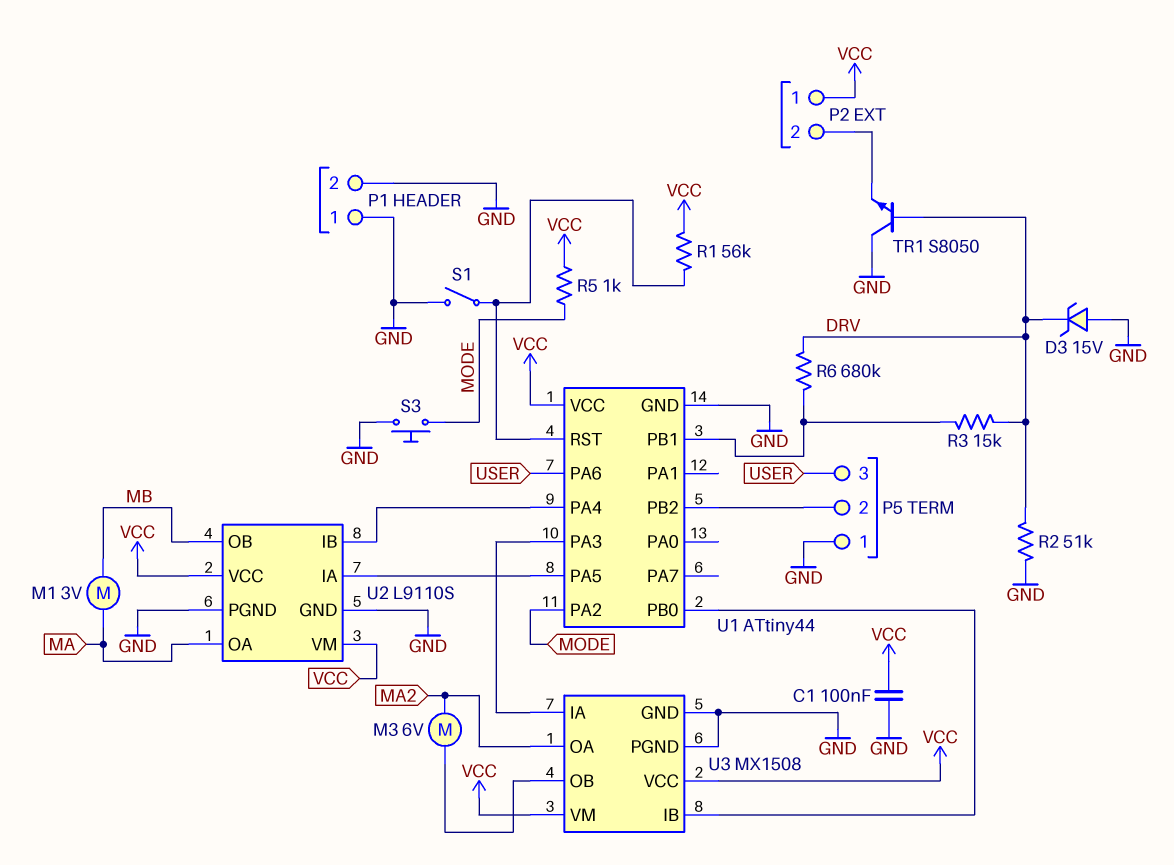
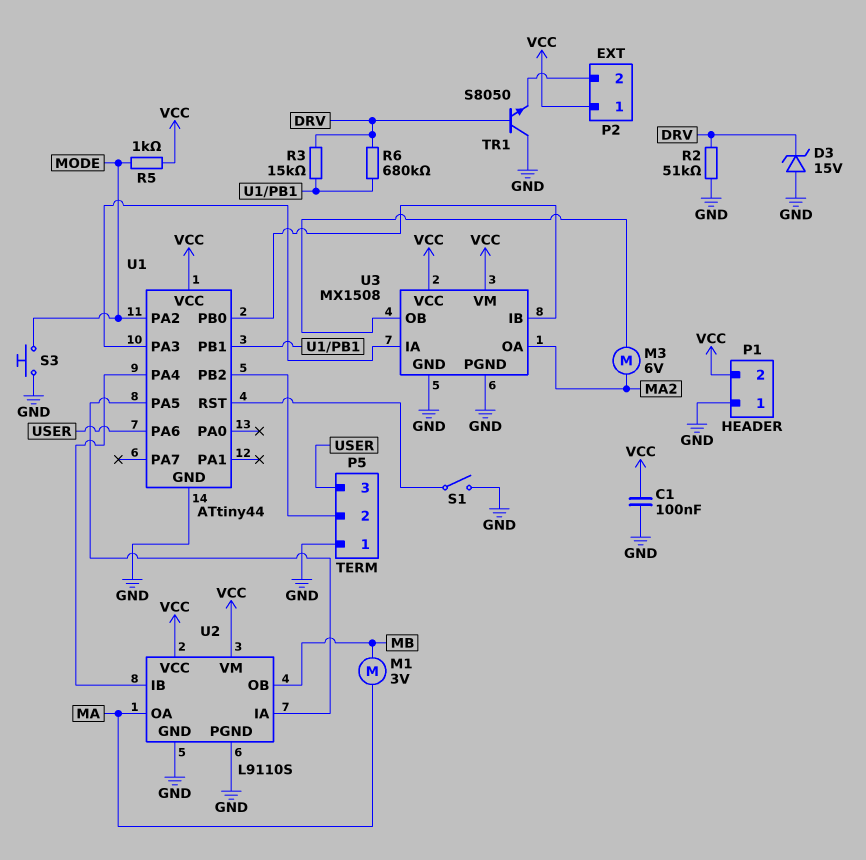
P1 pin 2: GND -> VCC
R1: 56k (U1/RST, VCC) -> none

